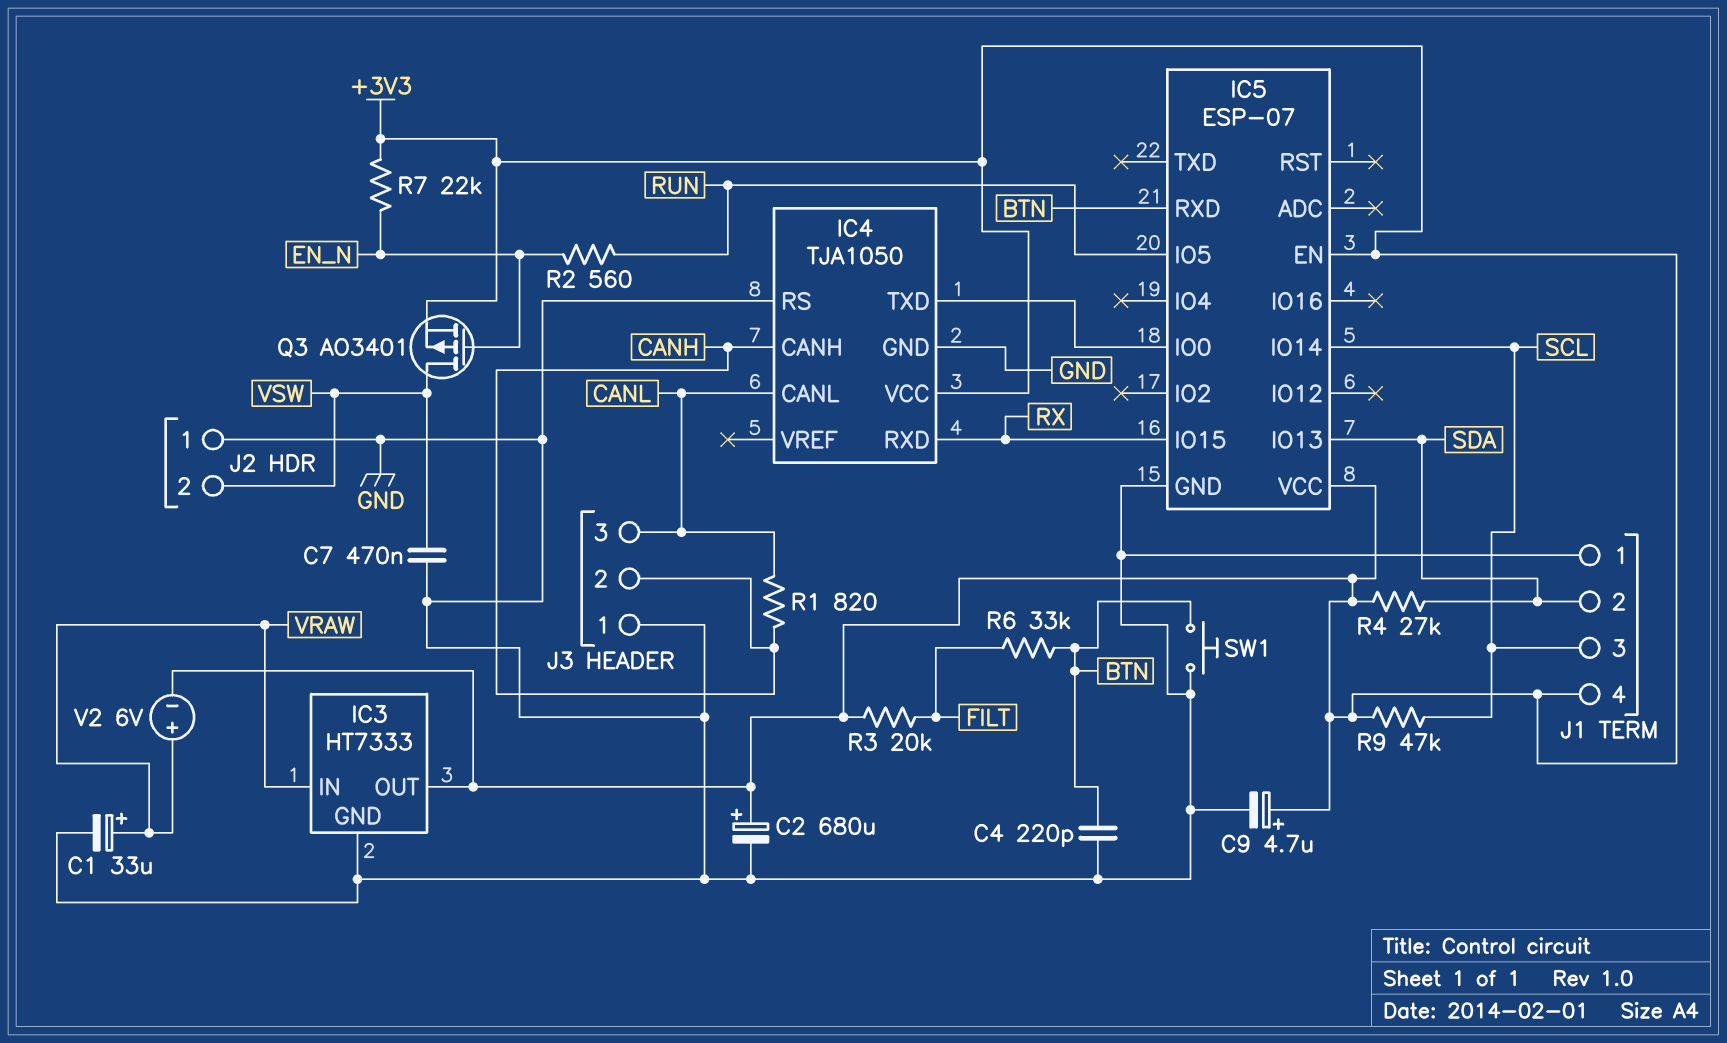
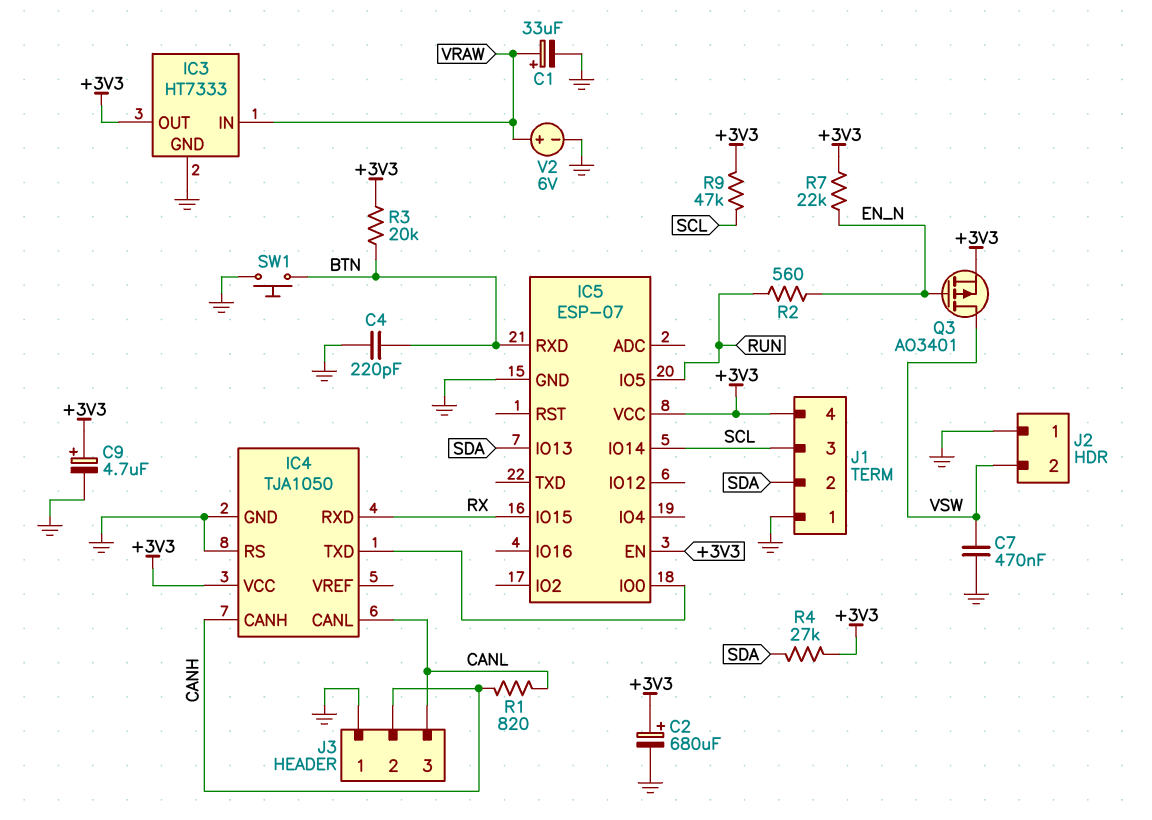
R3: 20k (+3V3, FILT) -> 20k (+3V3, BTN)
R6: 33k (BTN, FILT) -> none
V2: 6V (plus VRAW, minus +3V3) -> 6V (plus VRAW, minus GND)

